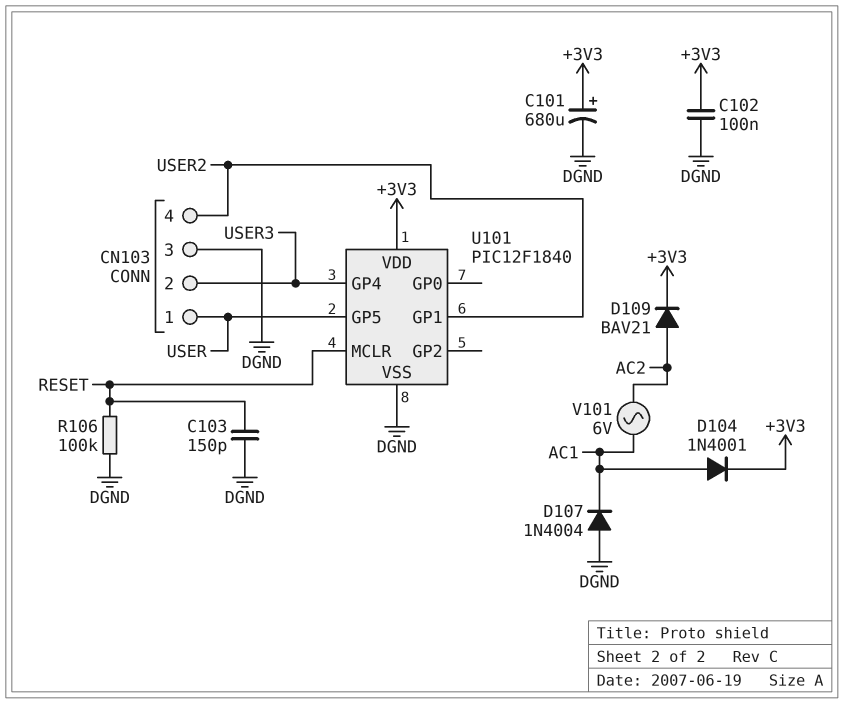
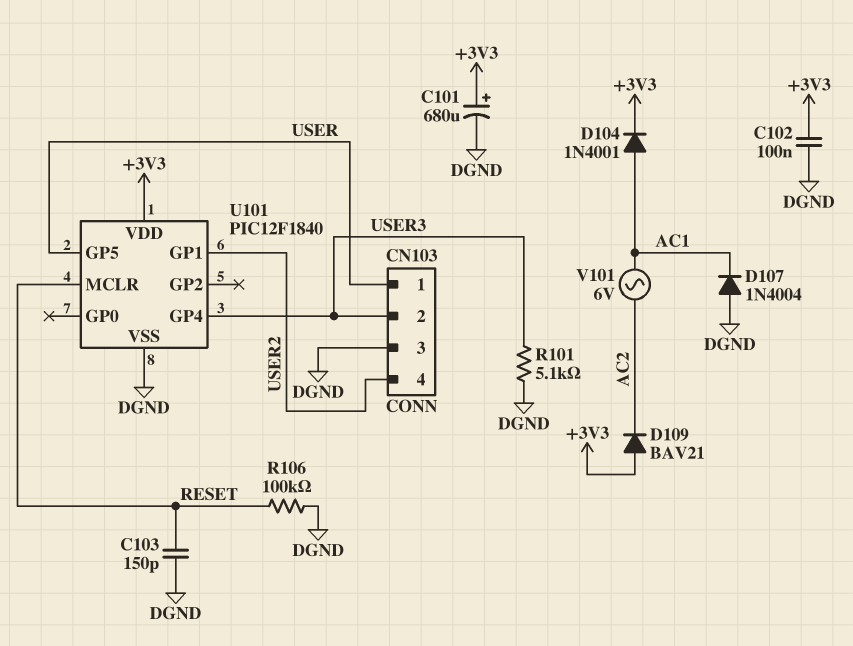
D109: diode BAV21 (A AC2, K +3V3) -> diode BAV21 (A +3V3, K AC2)
R101: none -> 5.1k (DGND, USER3)

